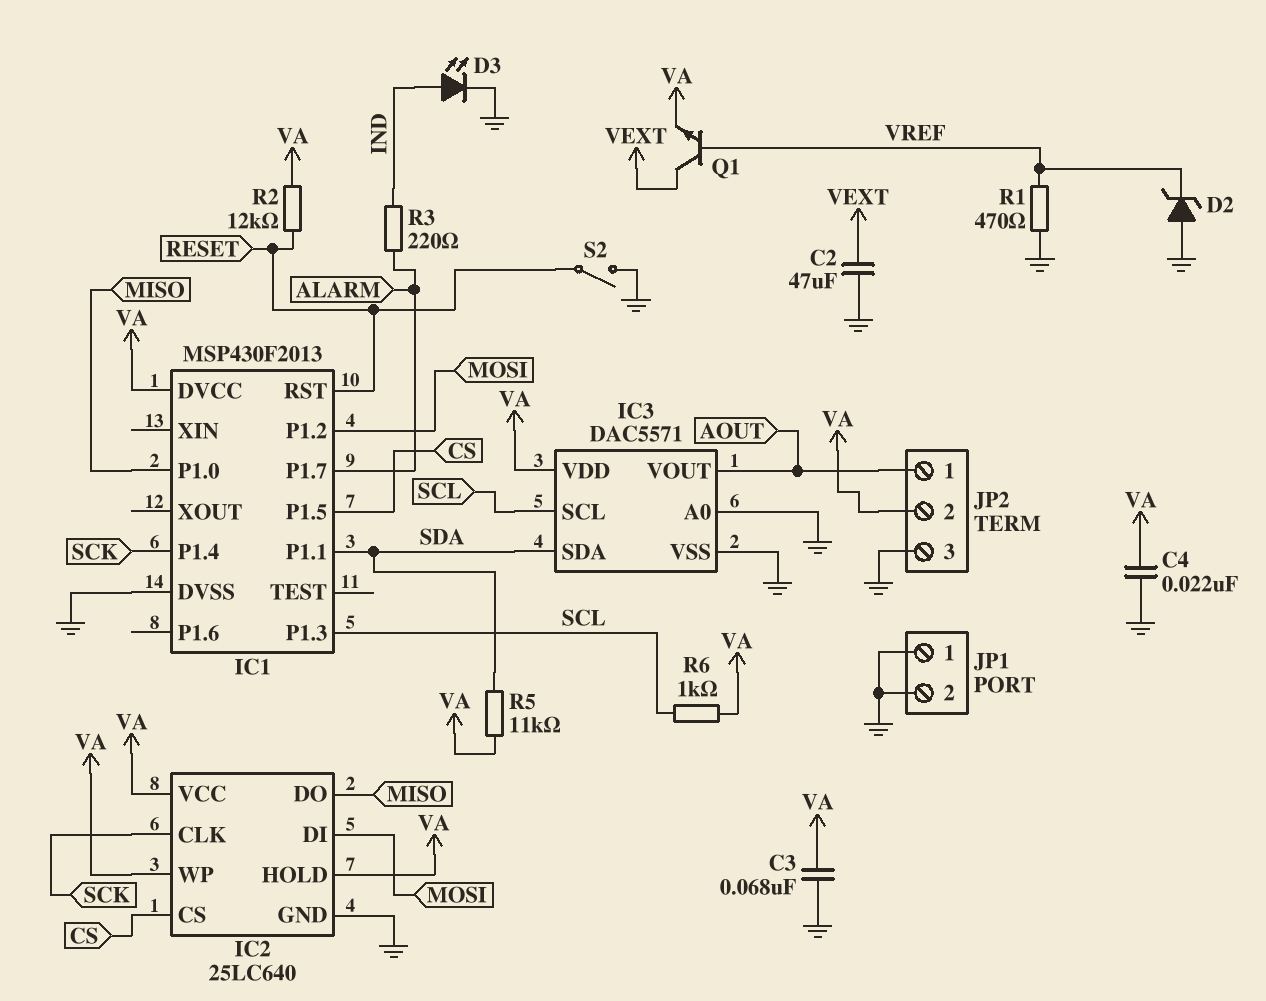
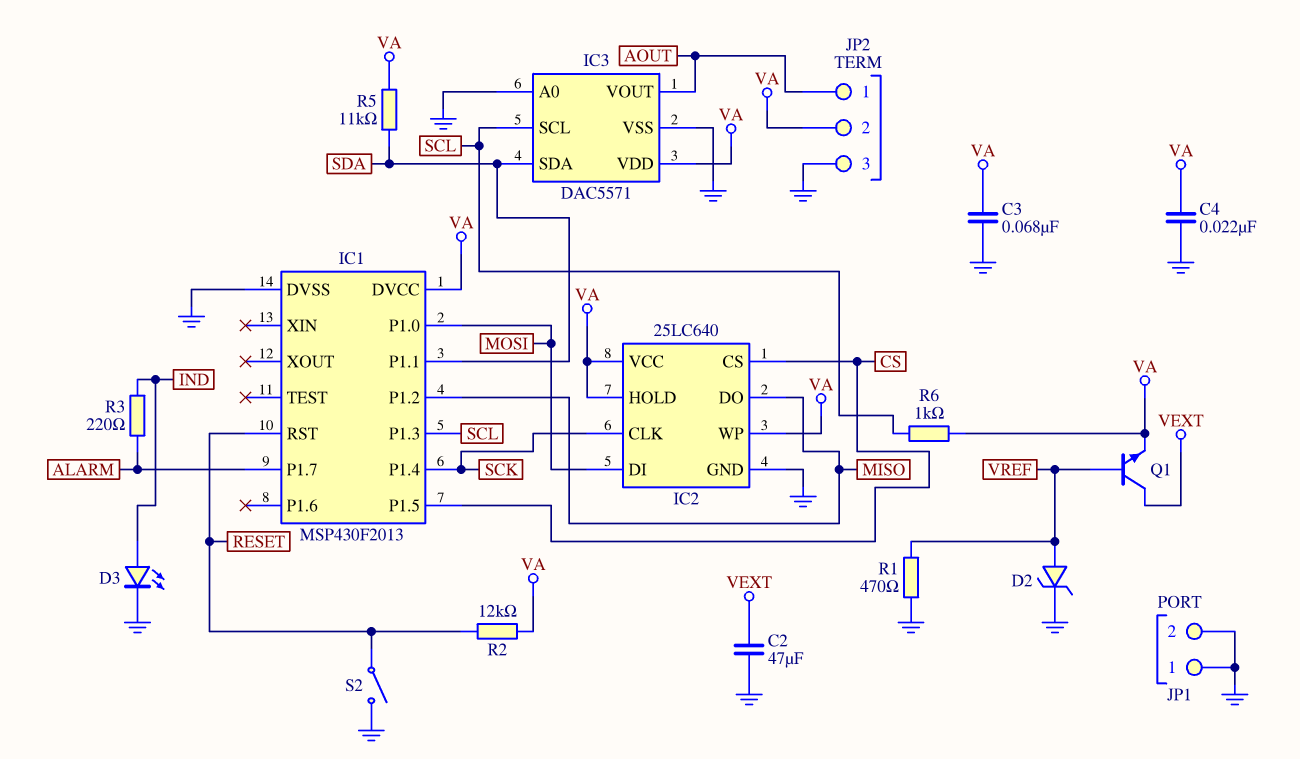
D2: zener (A GND, K VREF) -> zener (A VREF, K GND)
IC1 pin P1.0: MISO -> MOSI
IC1 pin P1.2: MOSI -> MISO

